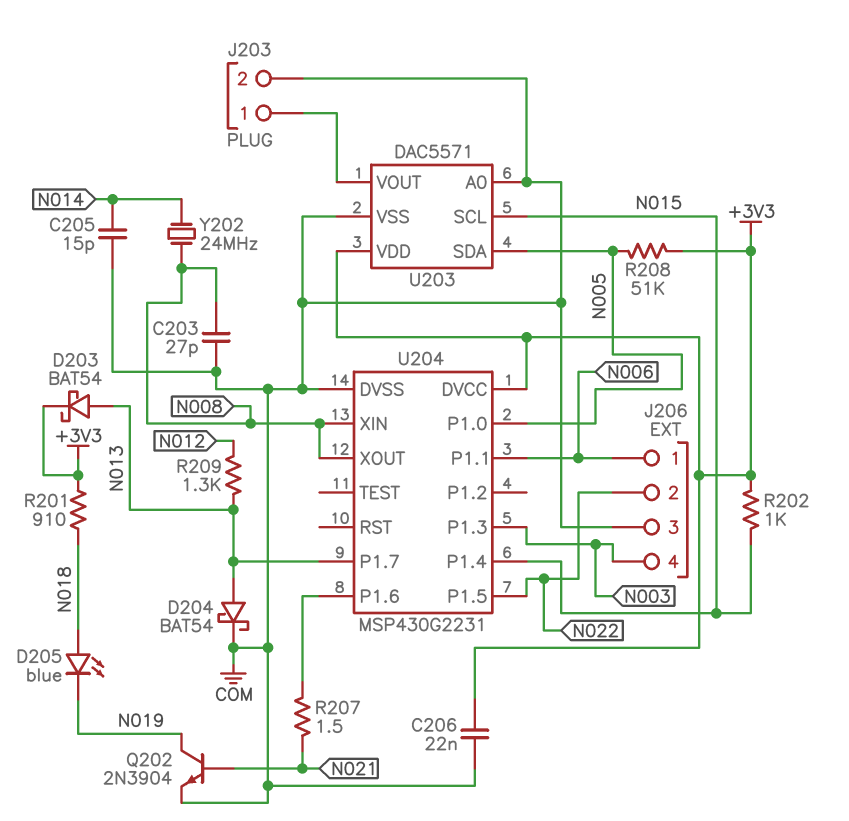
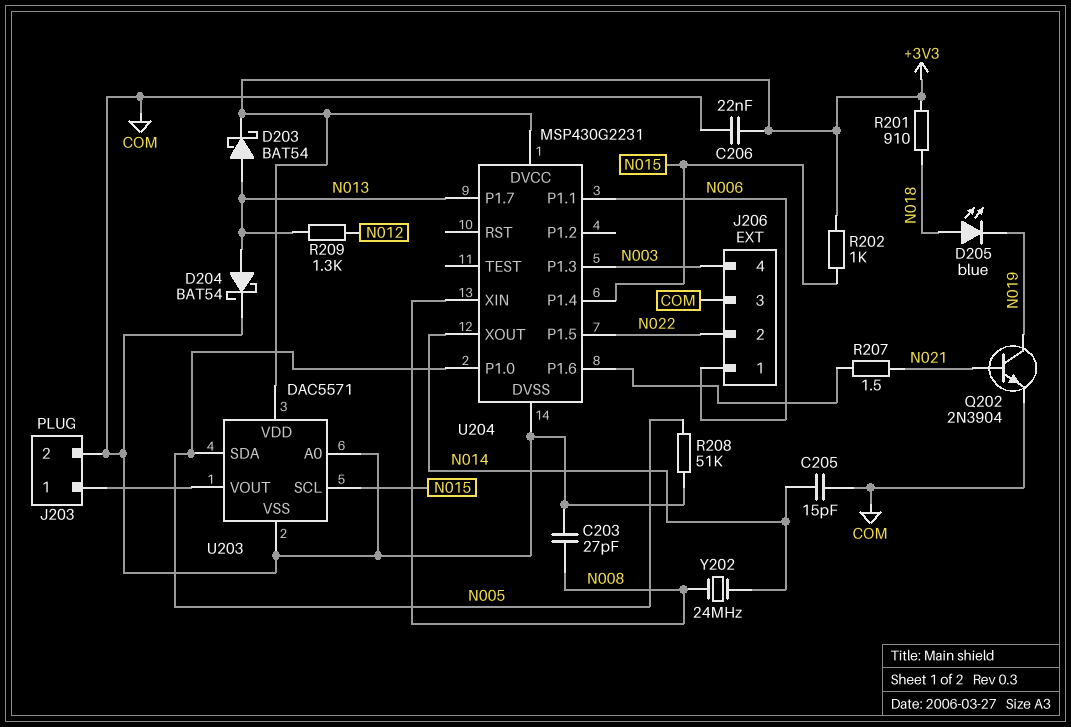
R208: 51k (+3V3, N005) -> 51k (COM, N005)
U204 pin XOUT: N008 -> N014

